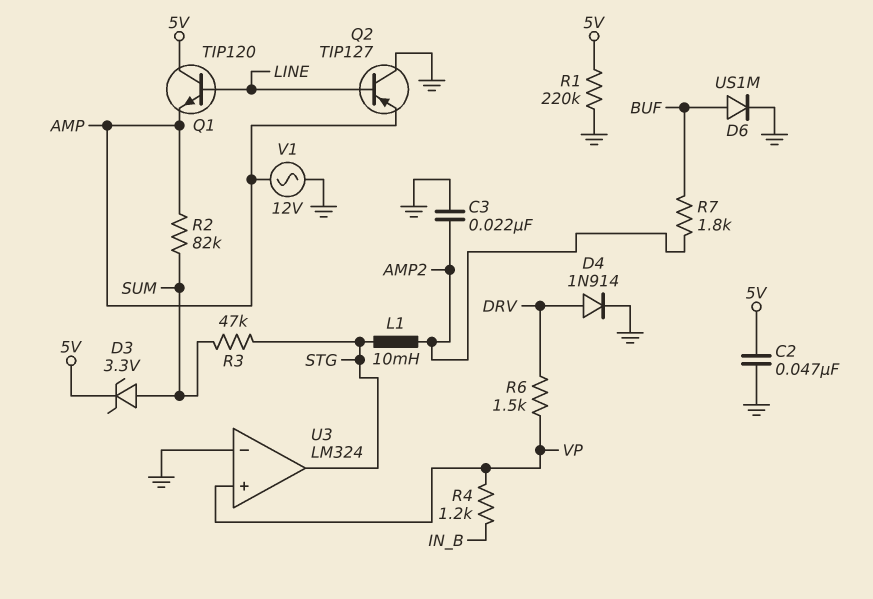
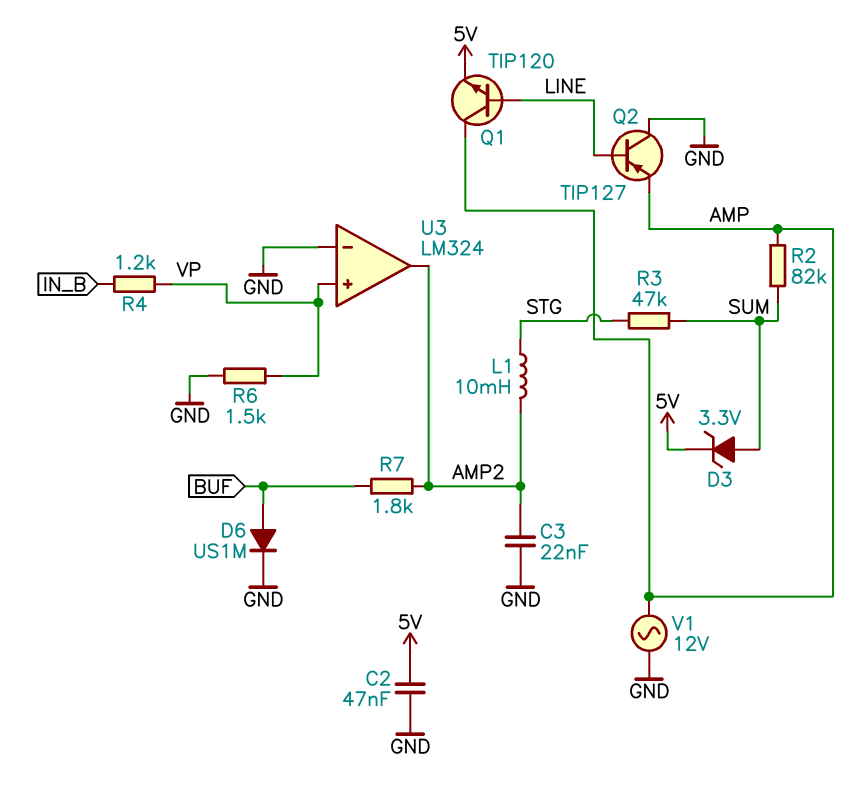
D4: diode 1N914 (A DRV, K GND) -> none
Q1: NPN TIP120 (B LINE, C 5V, E AMP) -> NPN TIP120 (B LINE, C AMP, E 5V)
R1: 220k (5V, GND) -> none
R6: 1.5k (DRV, VP) -> 1.5k (GND, VP)
U3 pin out: STG -> AMP2

